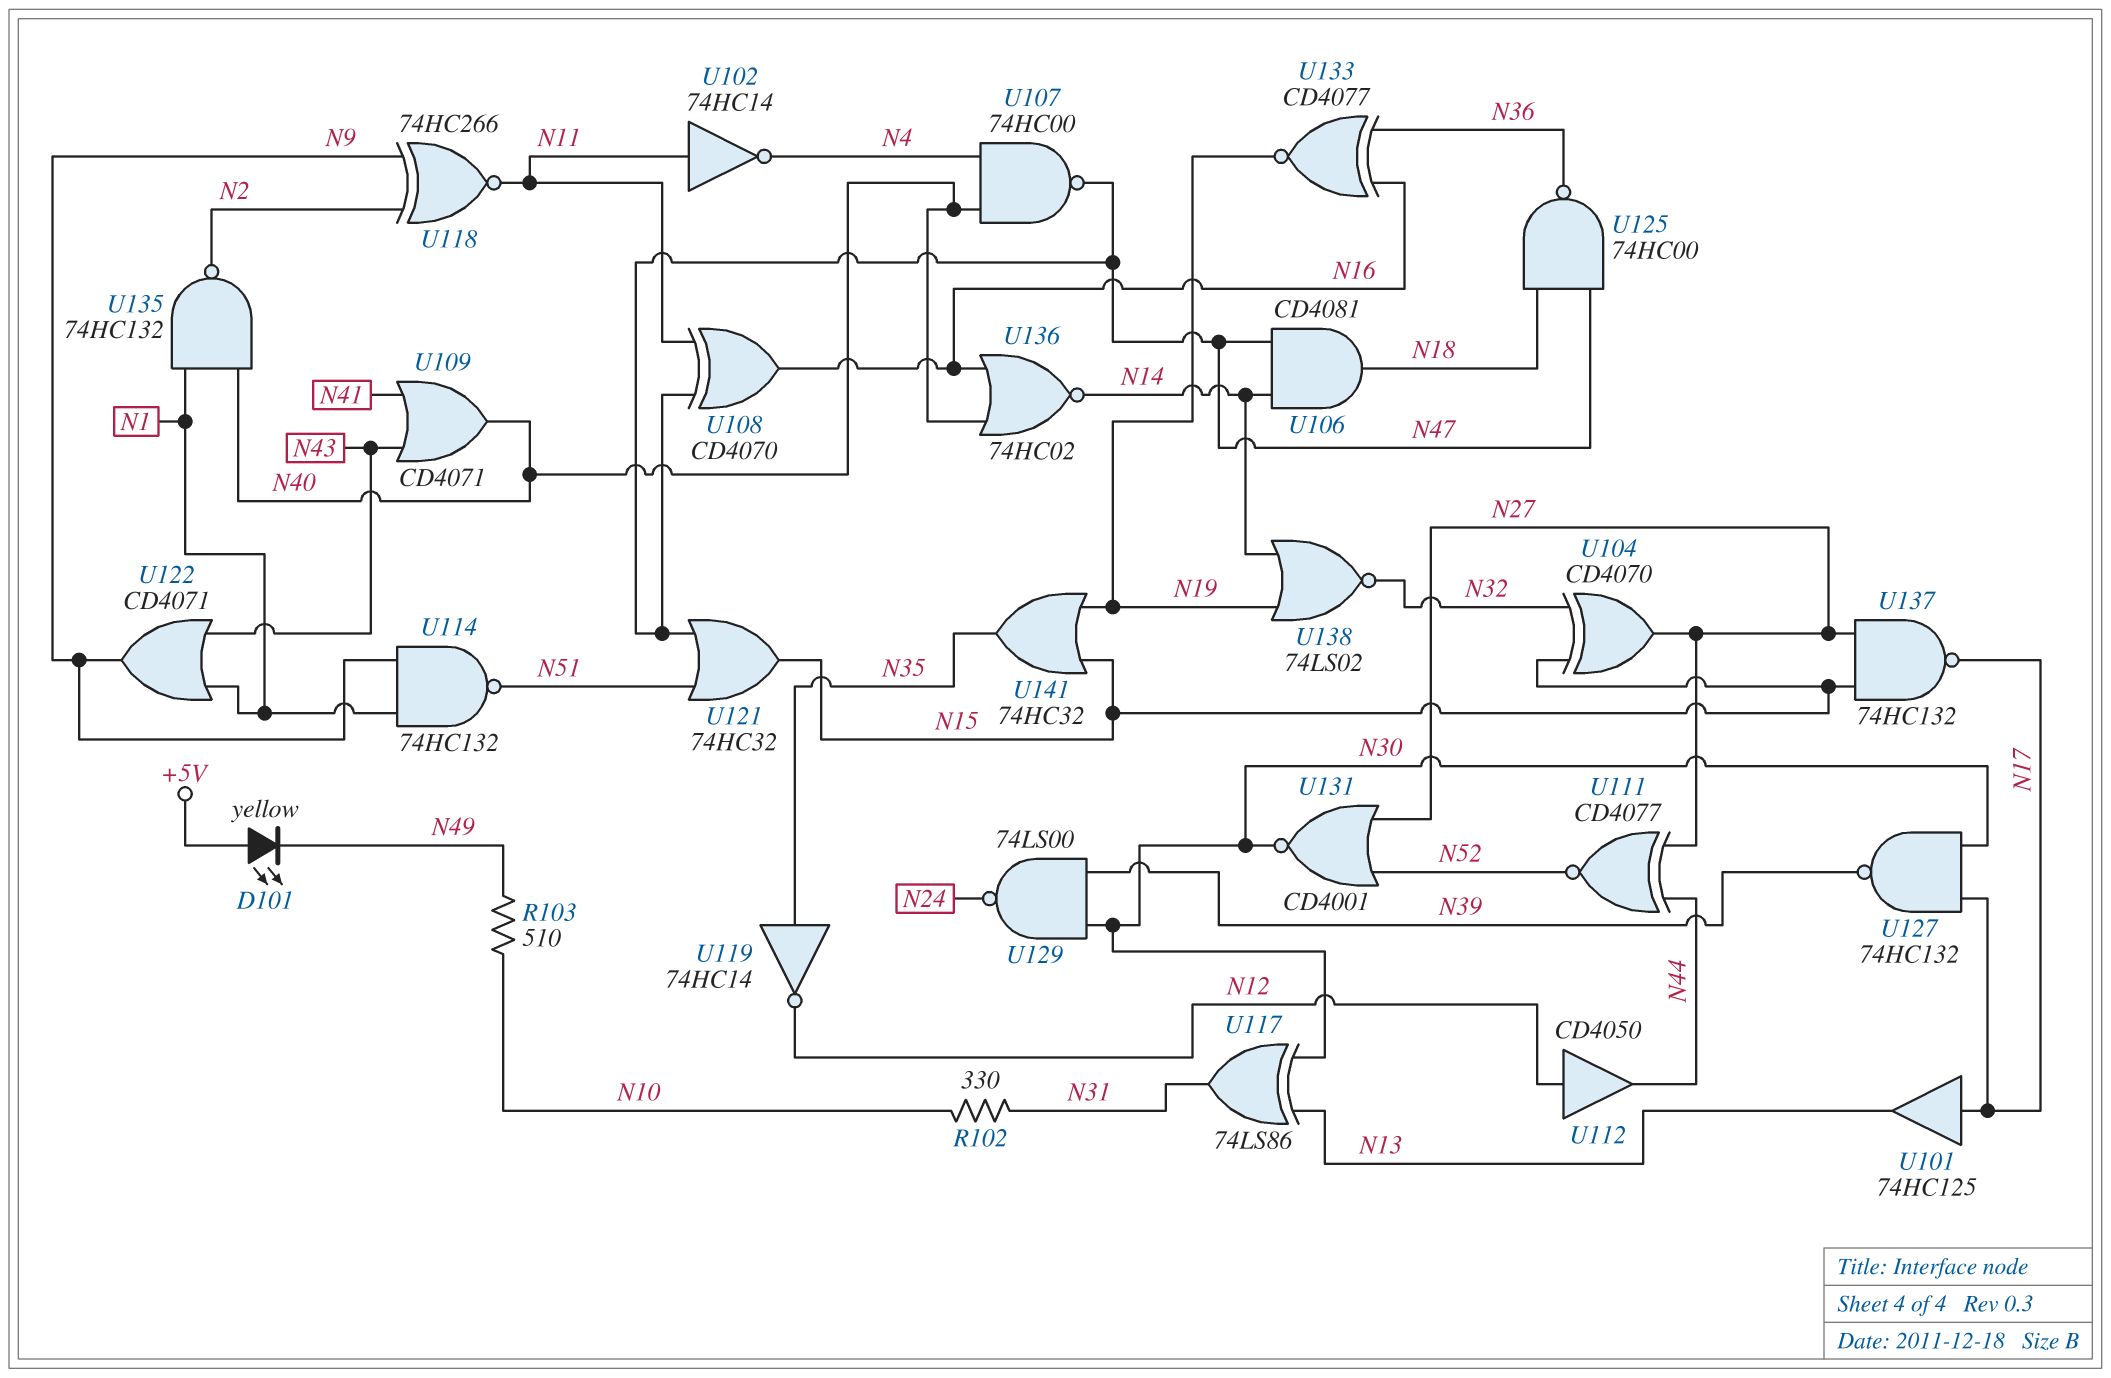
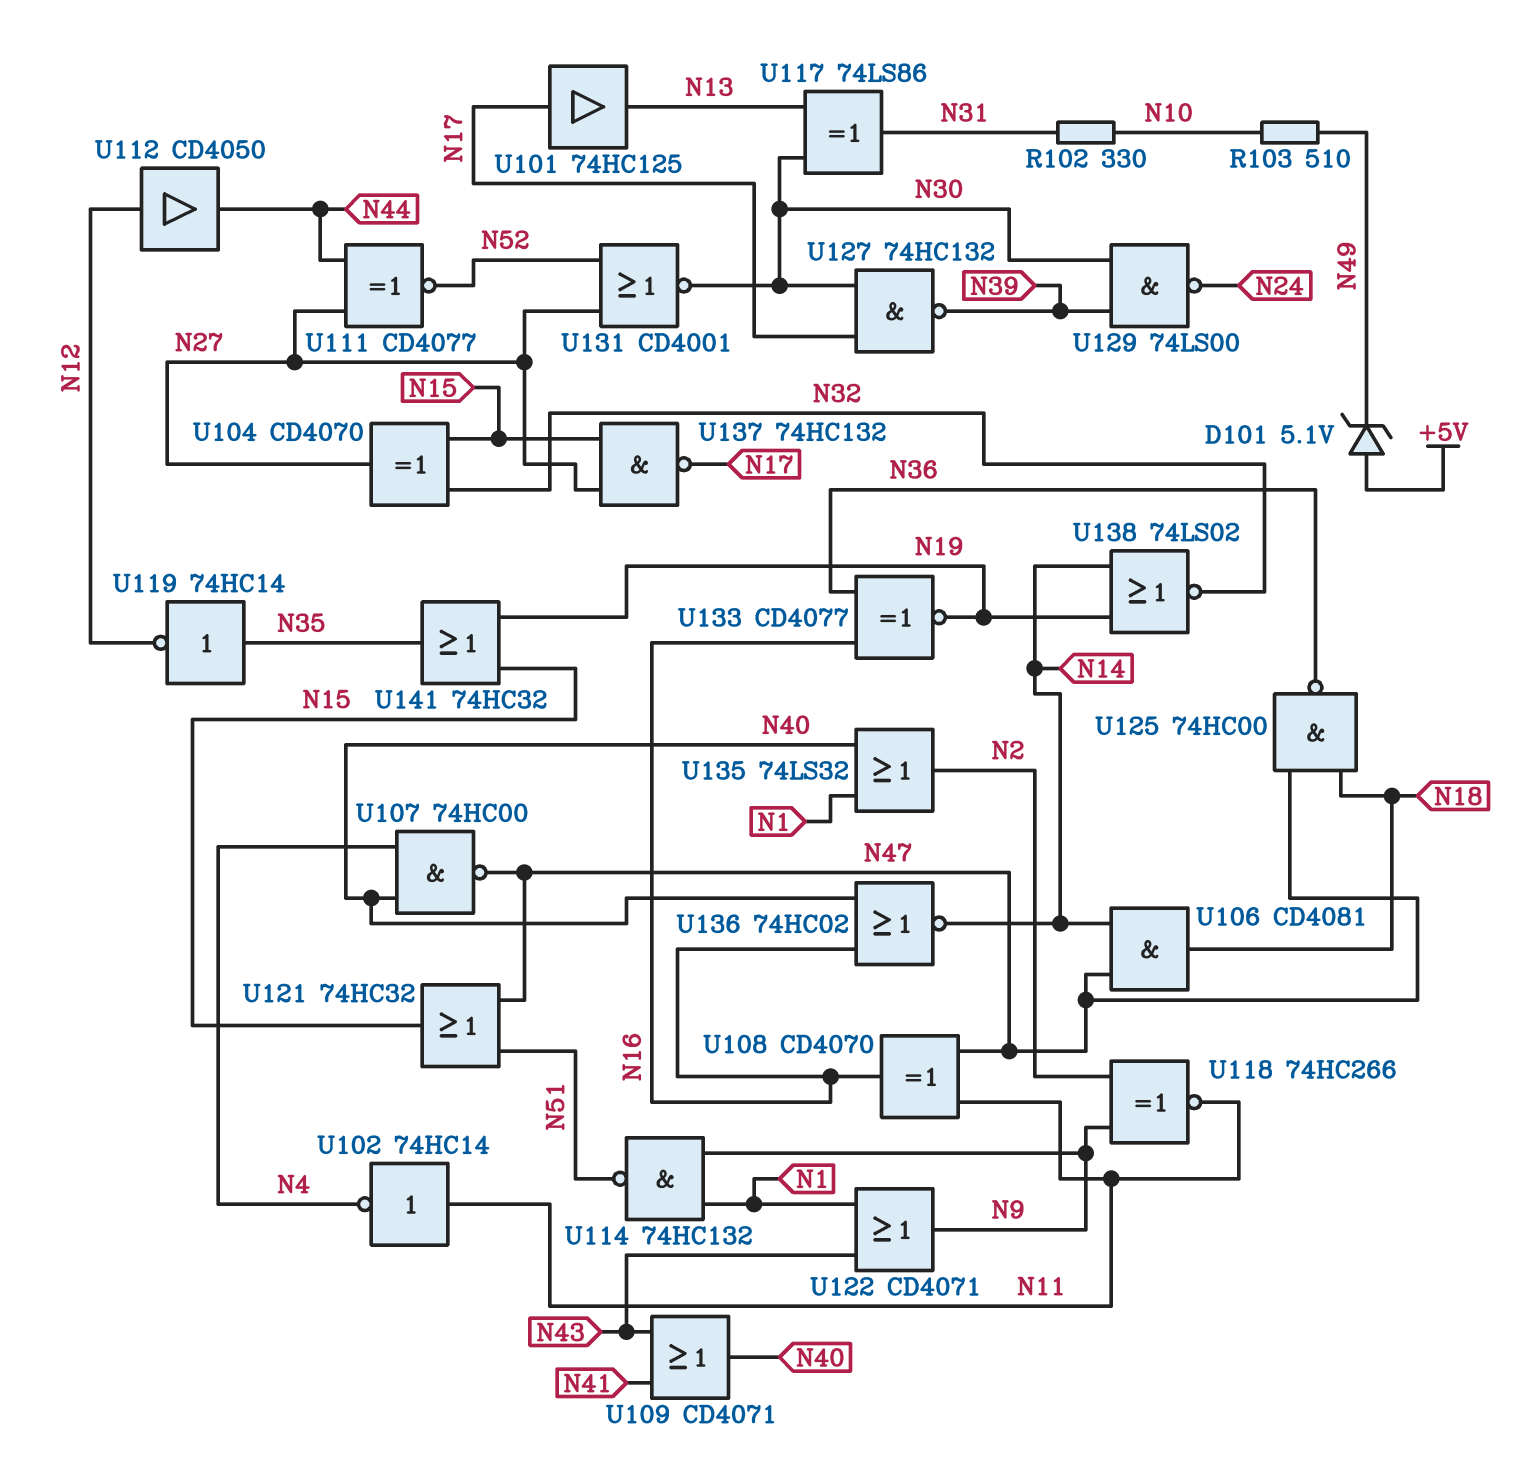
D101: LED yellow (A +5V, K N49) -> zener 5.1V (A +5V, K N49)
U135: NAND 74HC132 (in N1, in N40, out N2) -> OR 74LS32 (in N1, in N40, out N2)

